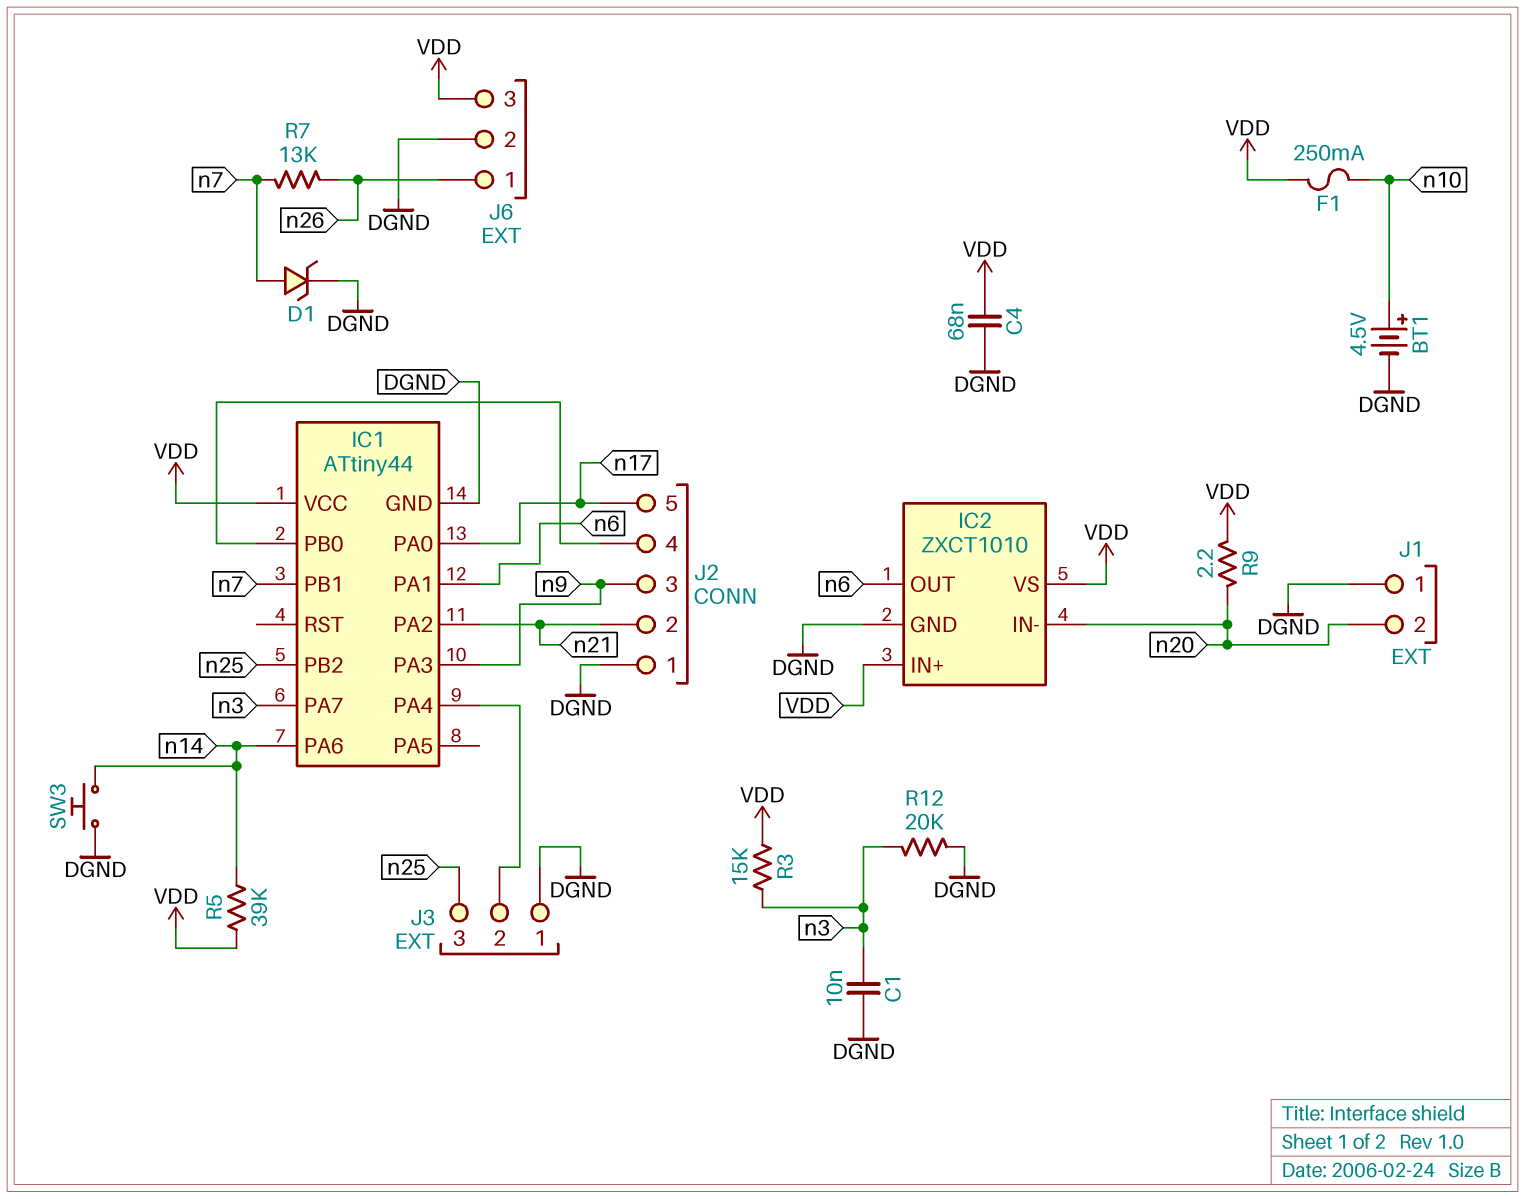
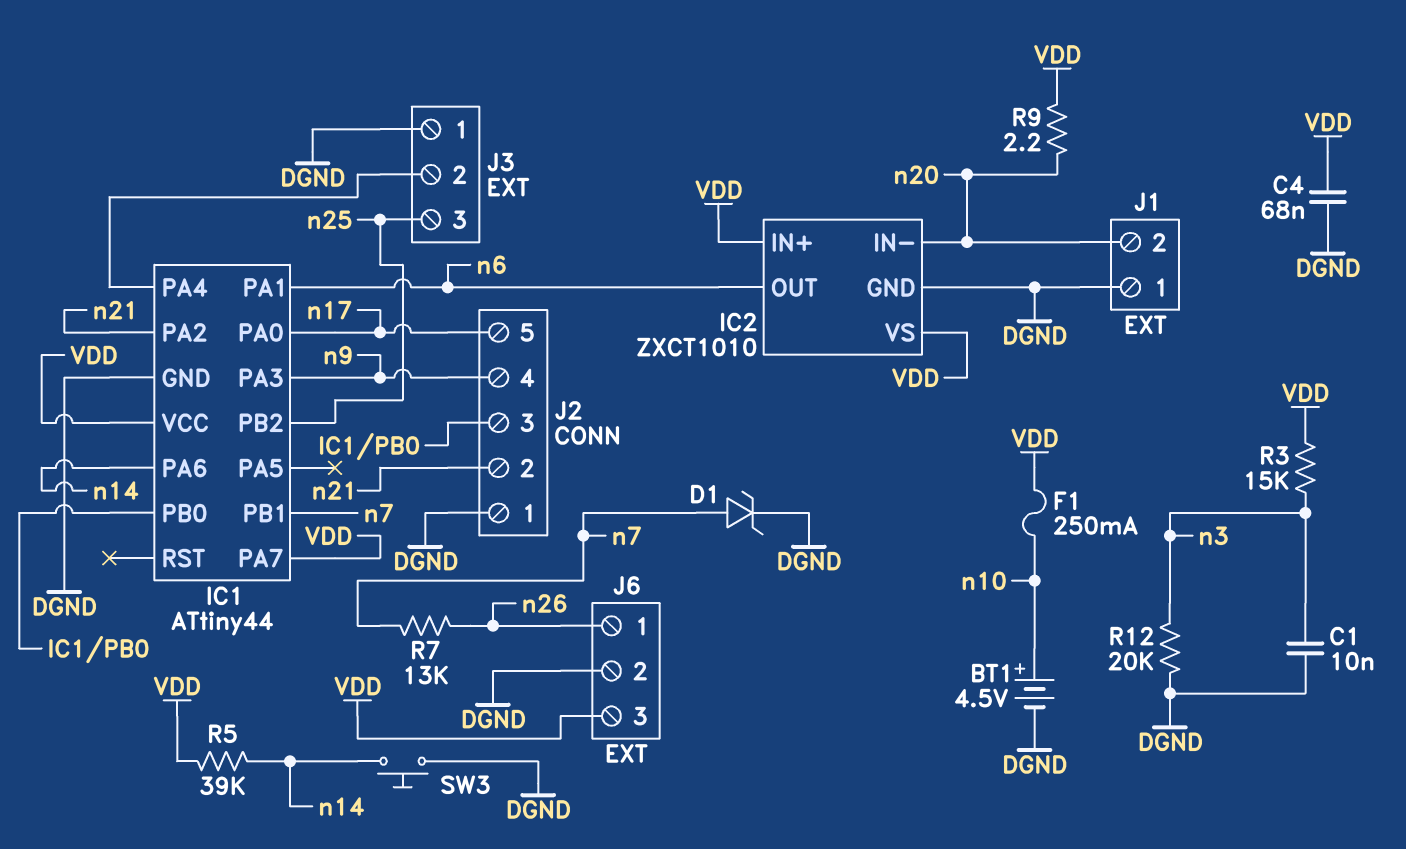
IC1 pin PA7: n3 -> VDD
J2 pin 3: n9 -> IC1/PB0
J2 pin 4: IC1/PB0 -> n9

